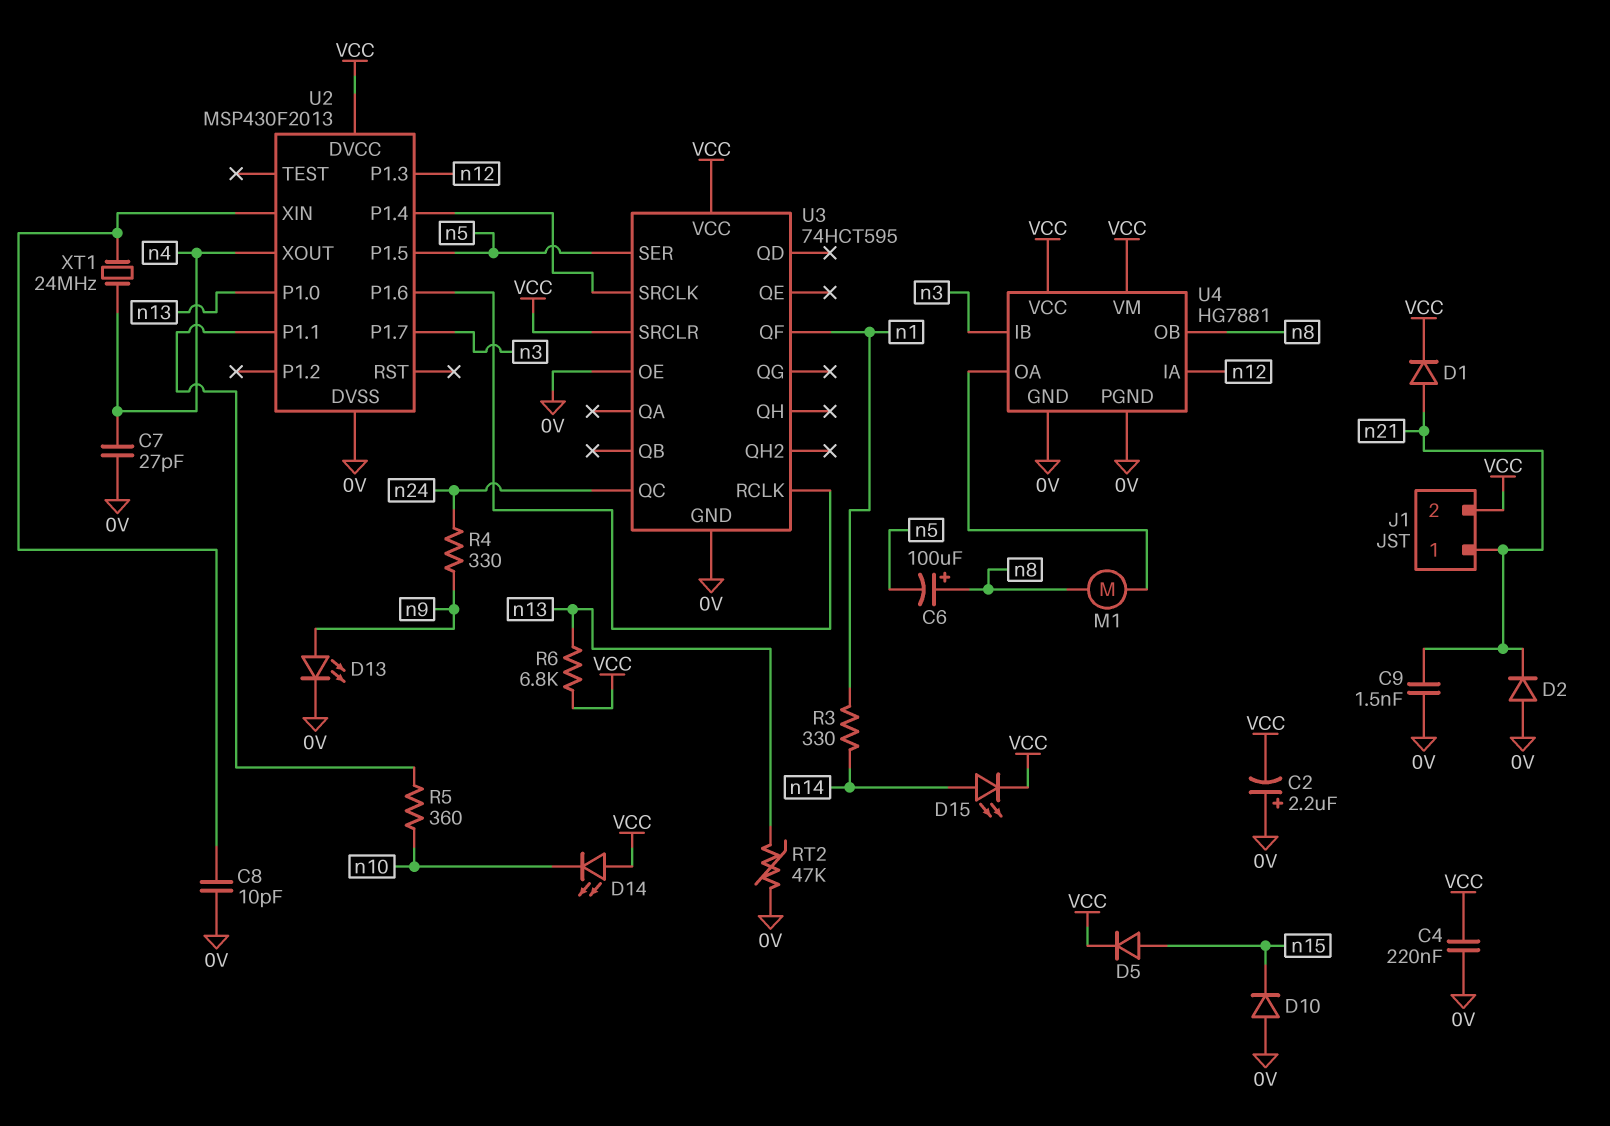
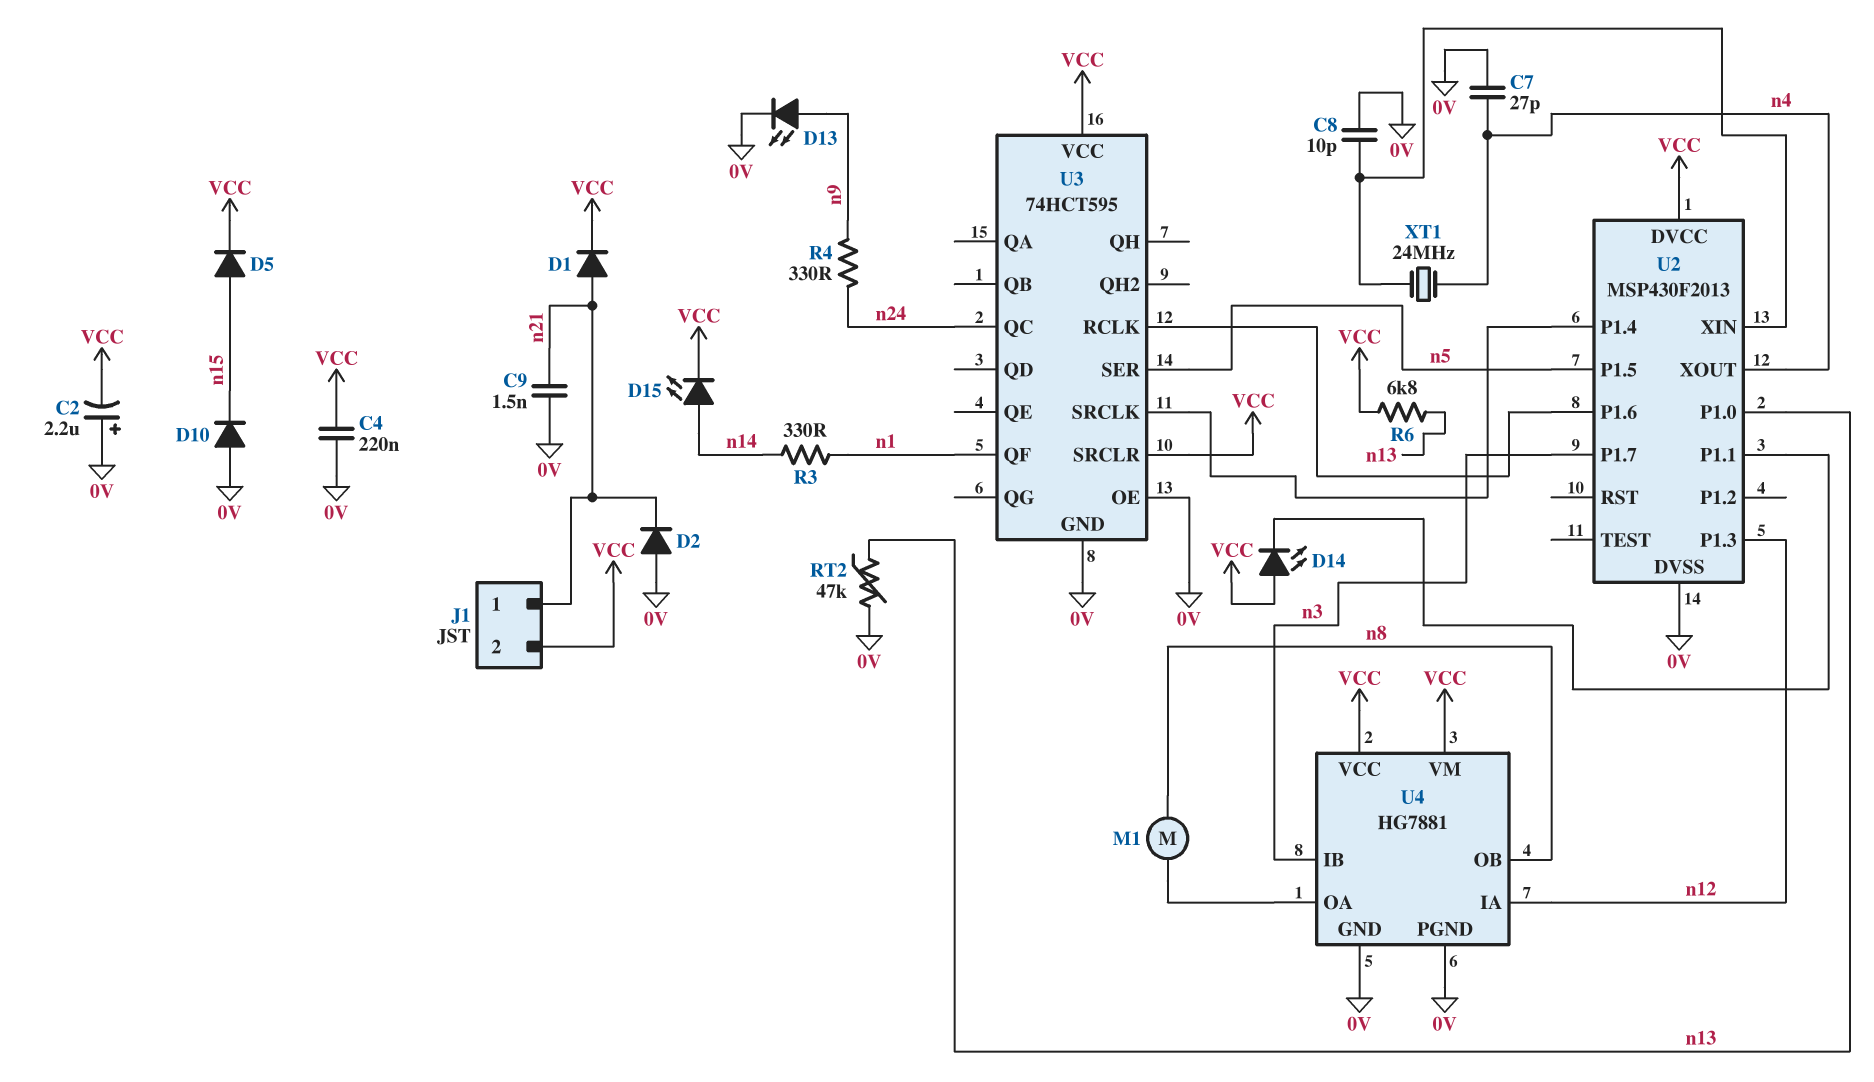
C6: 100uF (plus n8, minus n5) -> none
D14: LED (A VCC, K n10) -> LED (A VCC, K U2/P1.1)
R5: 360 (U2/P1.1, n10) -> none

